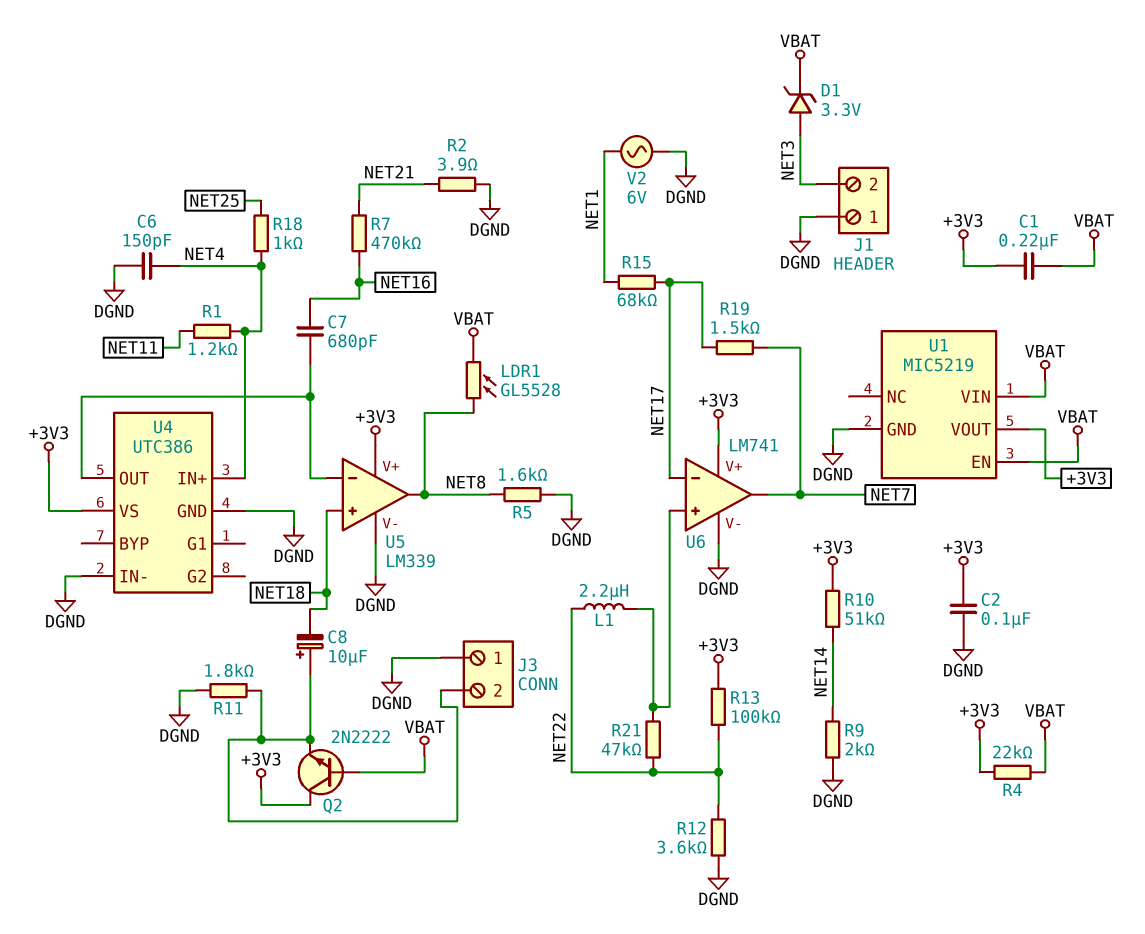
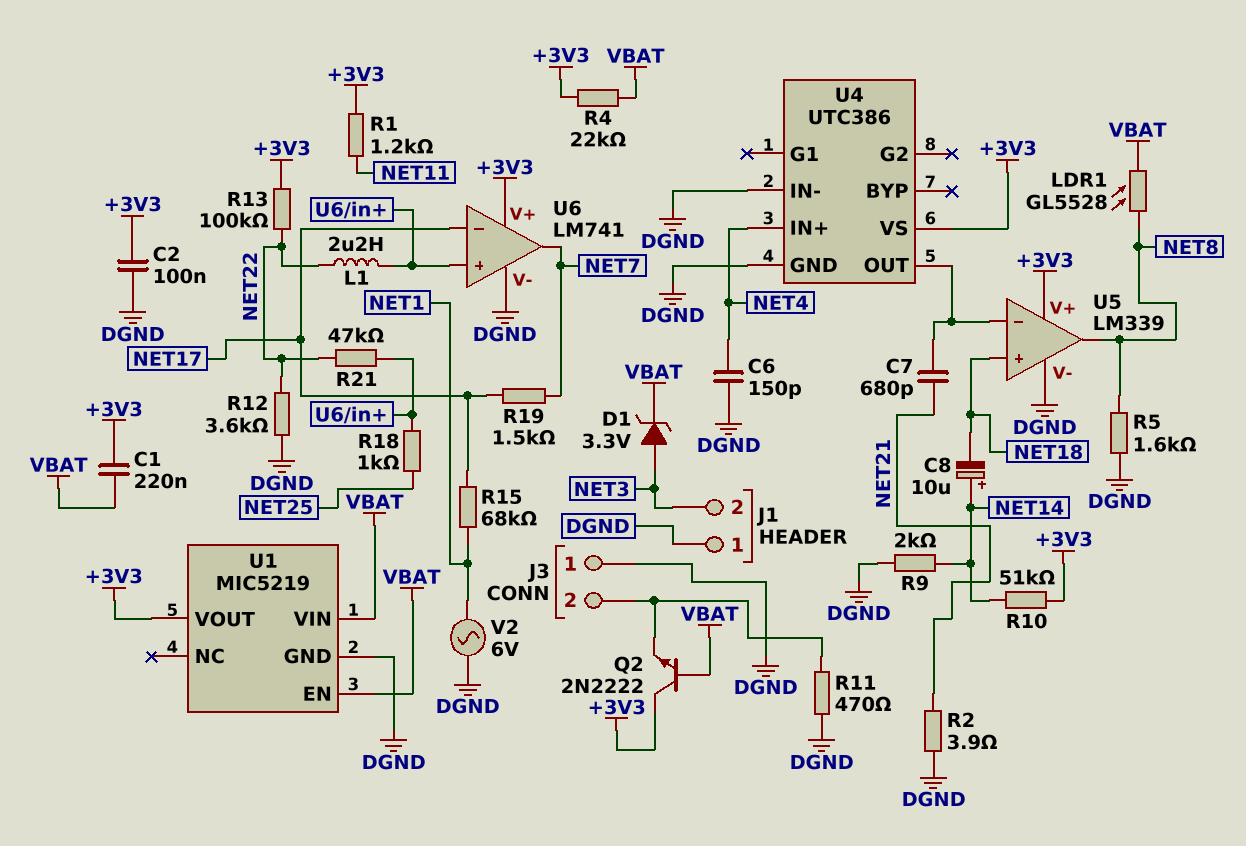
C7: 680pF (NET16, U4/OUT) -> 680pF (NET21, U4/OUT)
C8: 10uF (plus J3/2, minus NET18) -> 10uF (plus NET14, minus NET18)
R1: 1.2k (NET4, NET11) -> 1.2k (+3V3, NET11)
R7: 470k (NET16, NET21) -> none
R11: 1.8k (DGND, J3/2) -> 470 (DGND, J3/2)
R18: 1k (NET4, NET25) -> 1k (NET25, U6/in+)

